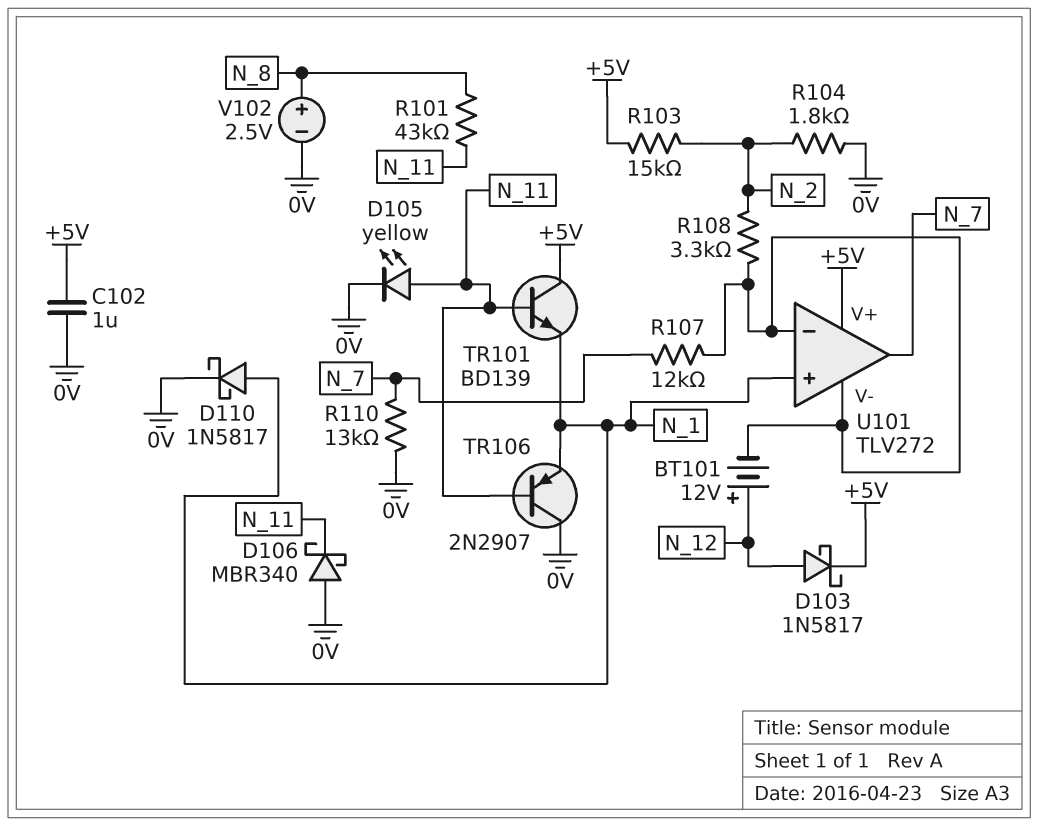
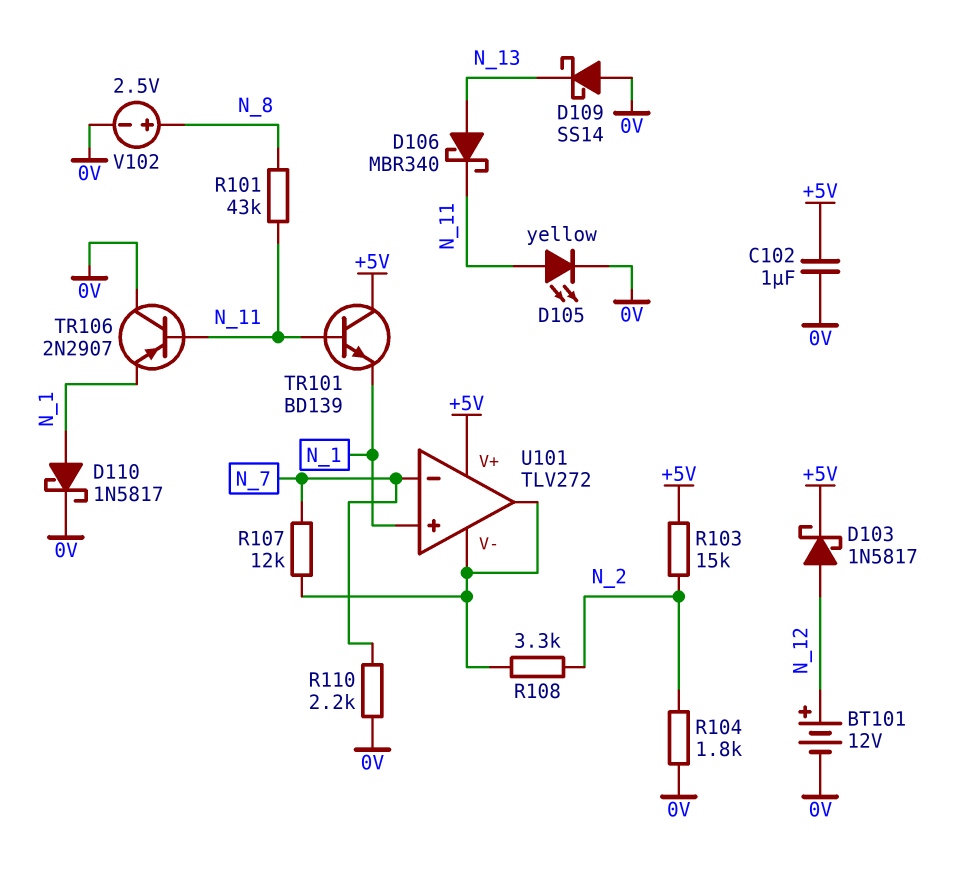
BT101: 12V (plus N_12, minus U101/V-) -> 12V (plus N_12, minus 0V)
D106: schottky MBR340 (A 0V, K N_11) -> schottky MBR340 (A N_13, K N_11)
D109: none -> schottky SS14 (A 0V, K N_13)
R110: 13k (0V, N_7) -> 2.2k (0V, N_7)
U101 pin in-: U101/V- -> N_7
U101 pin out: N_7 -> U101/V-

